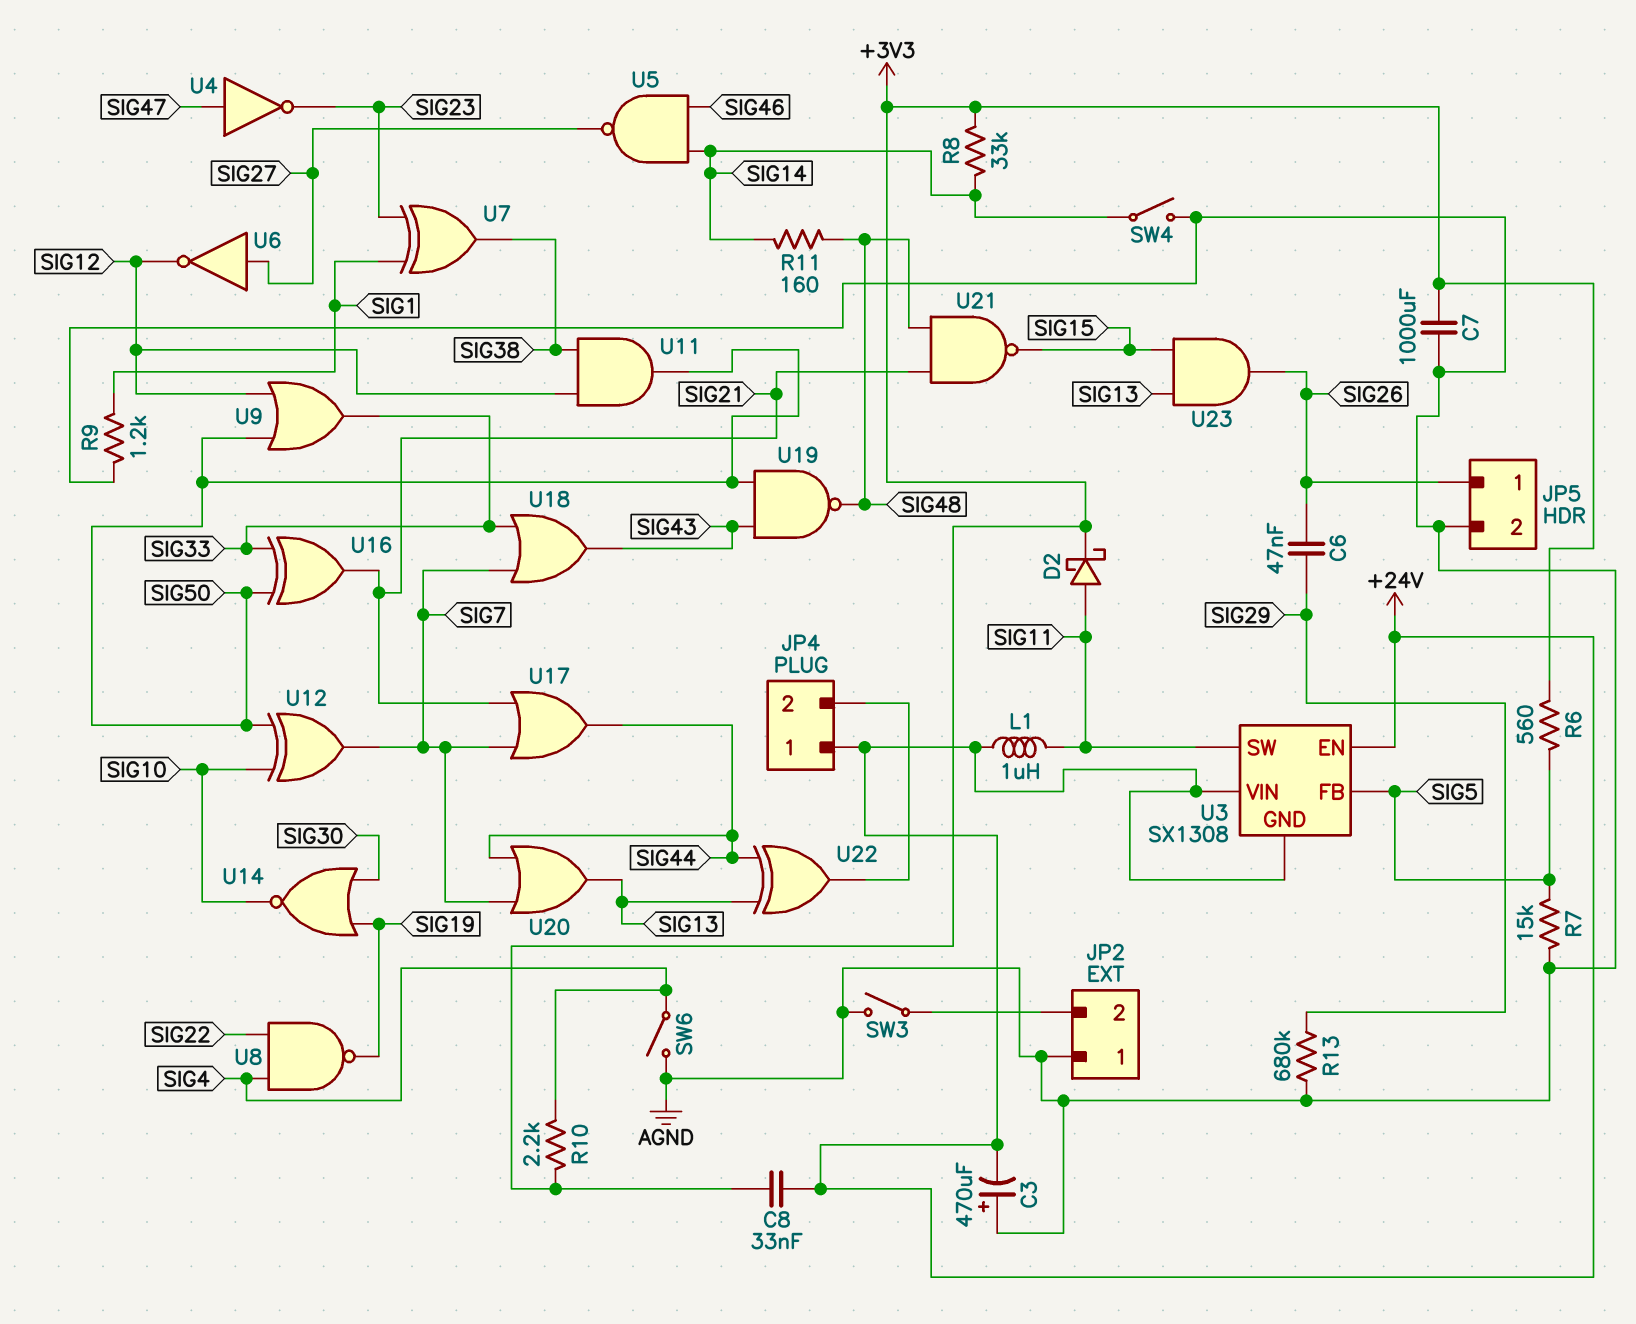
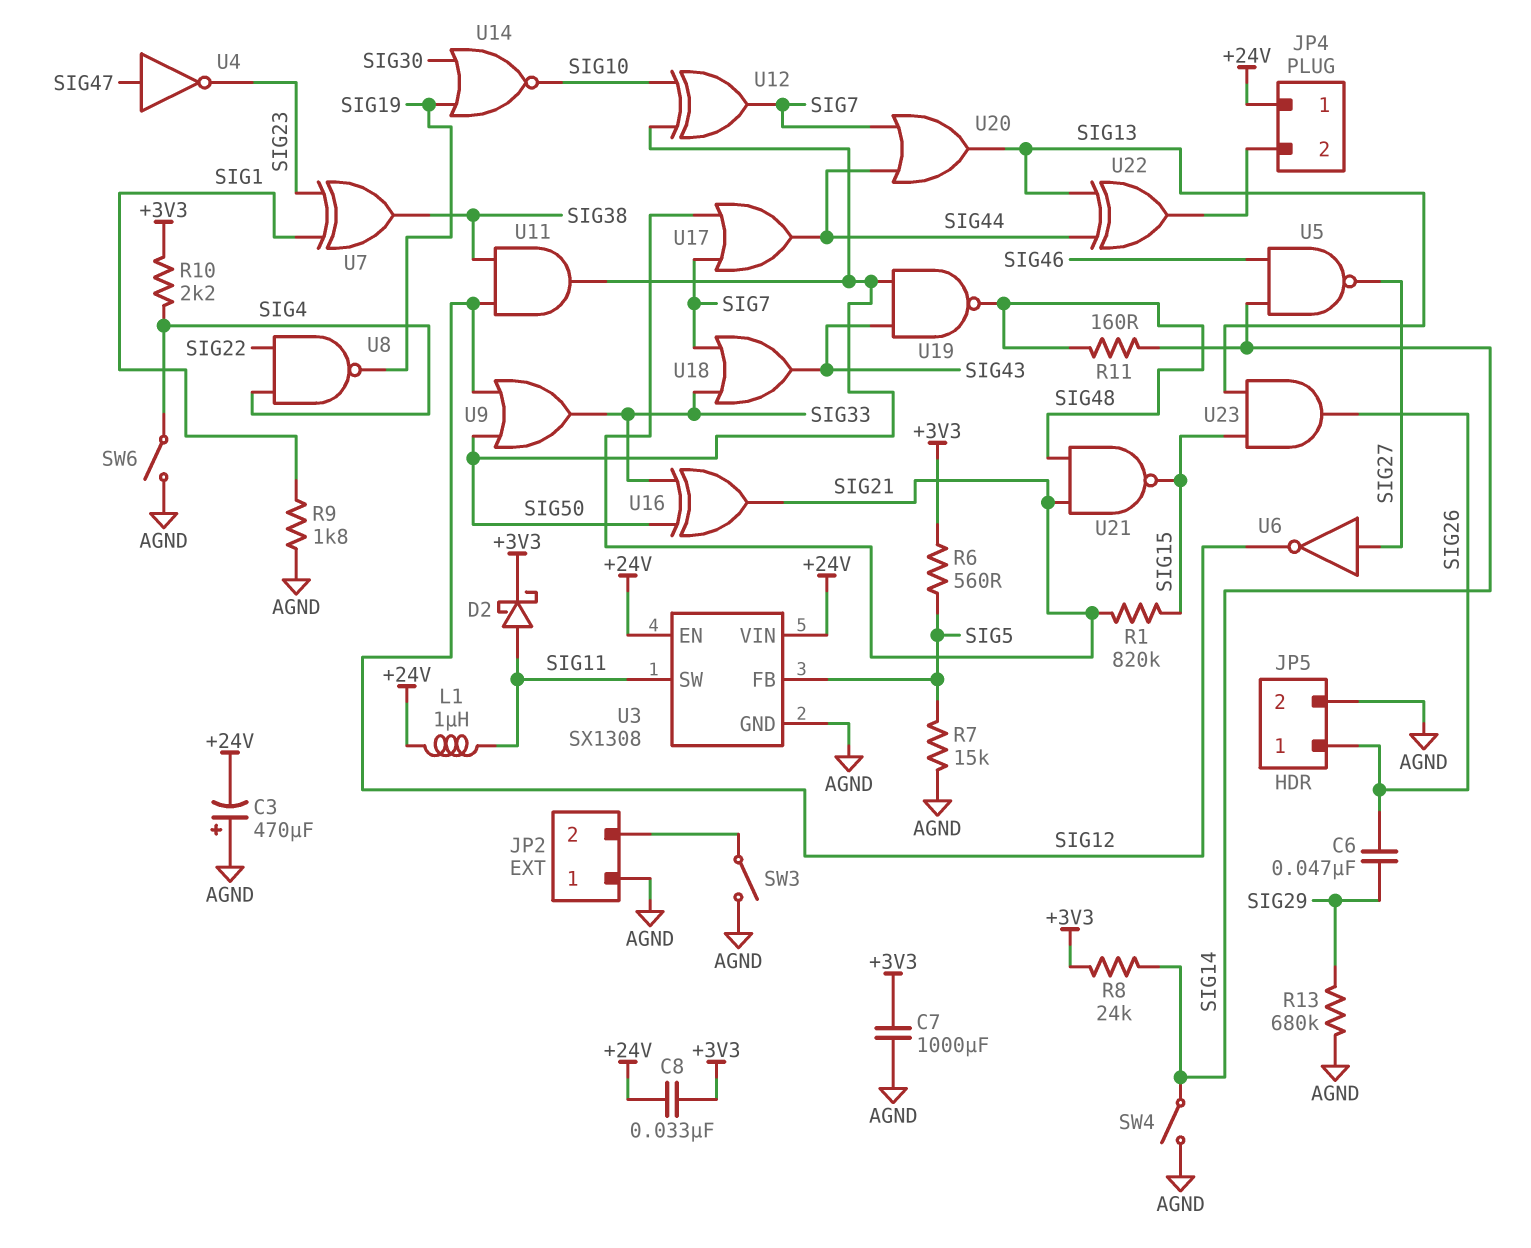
R1: none -> 820k (SIG15, SIG21)
R8: 33k (+3V3, SIG14) -> 24k (+3V3, SIG14)
R9: 1.2k (AGND, SIG1) -> 1.8k (AGND, SIG1)
U3 pin GND: +24V -> AGND

